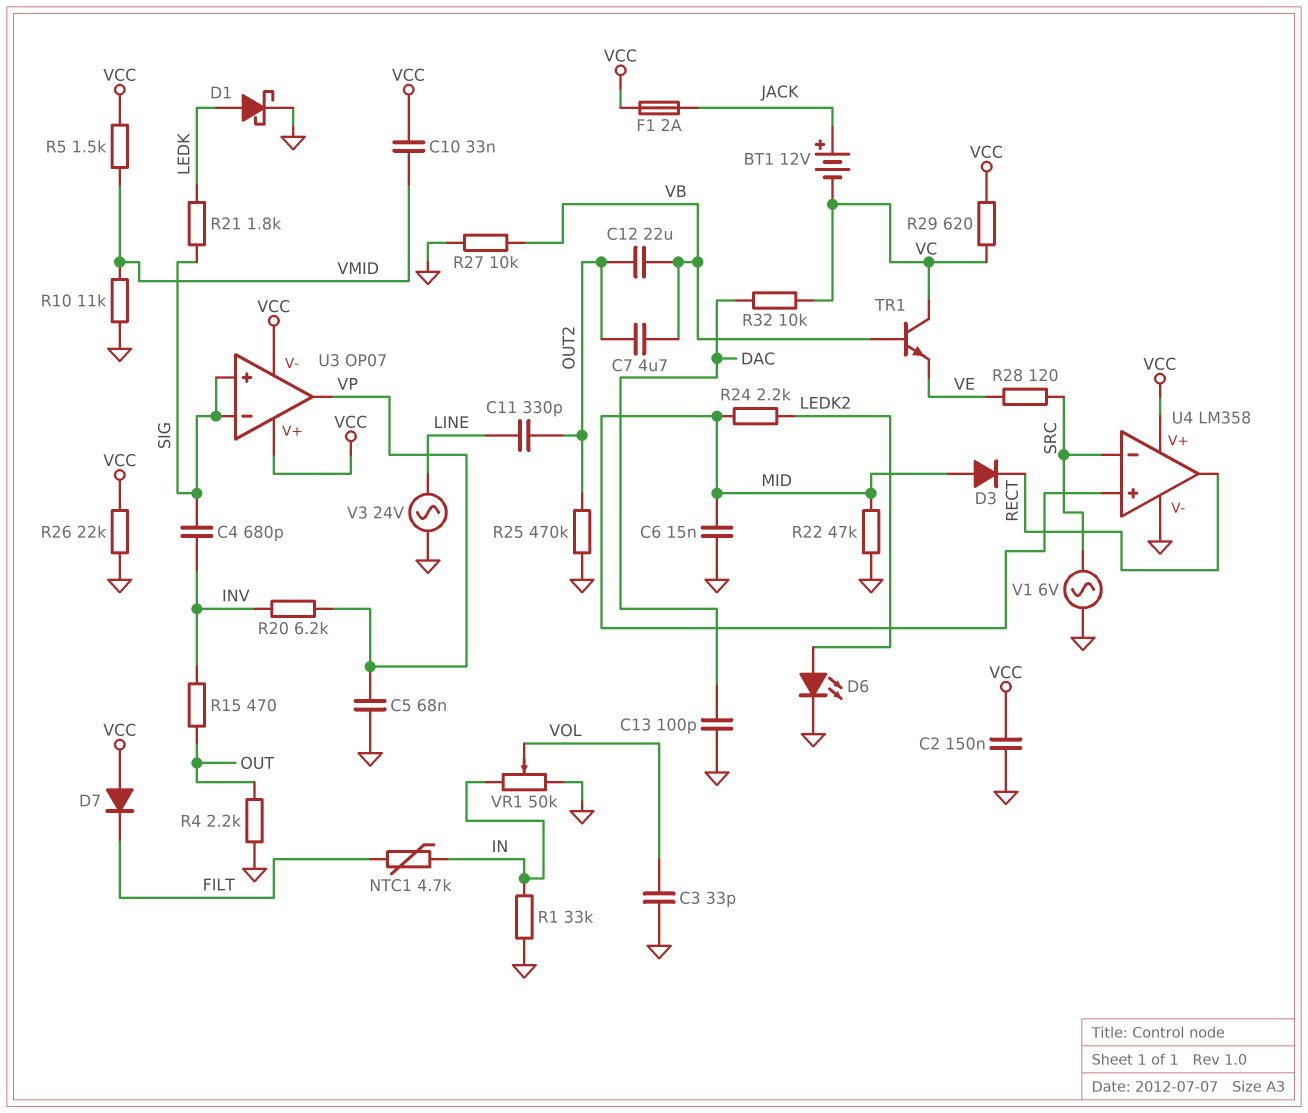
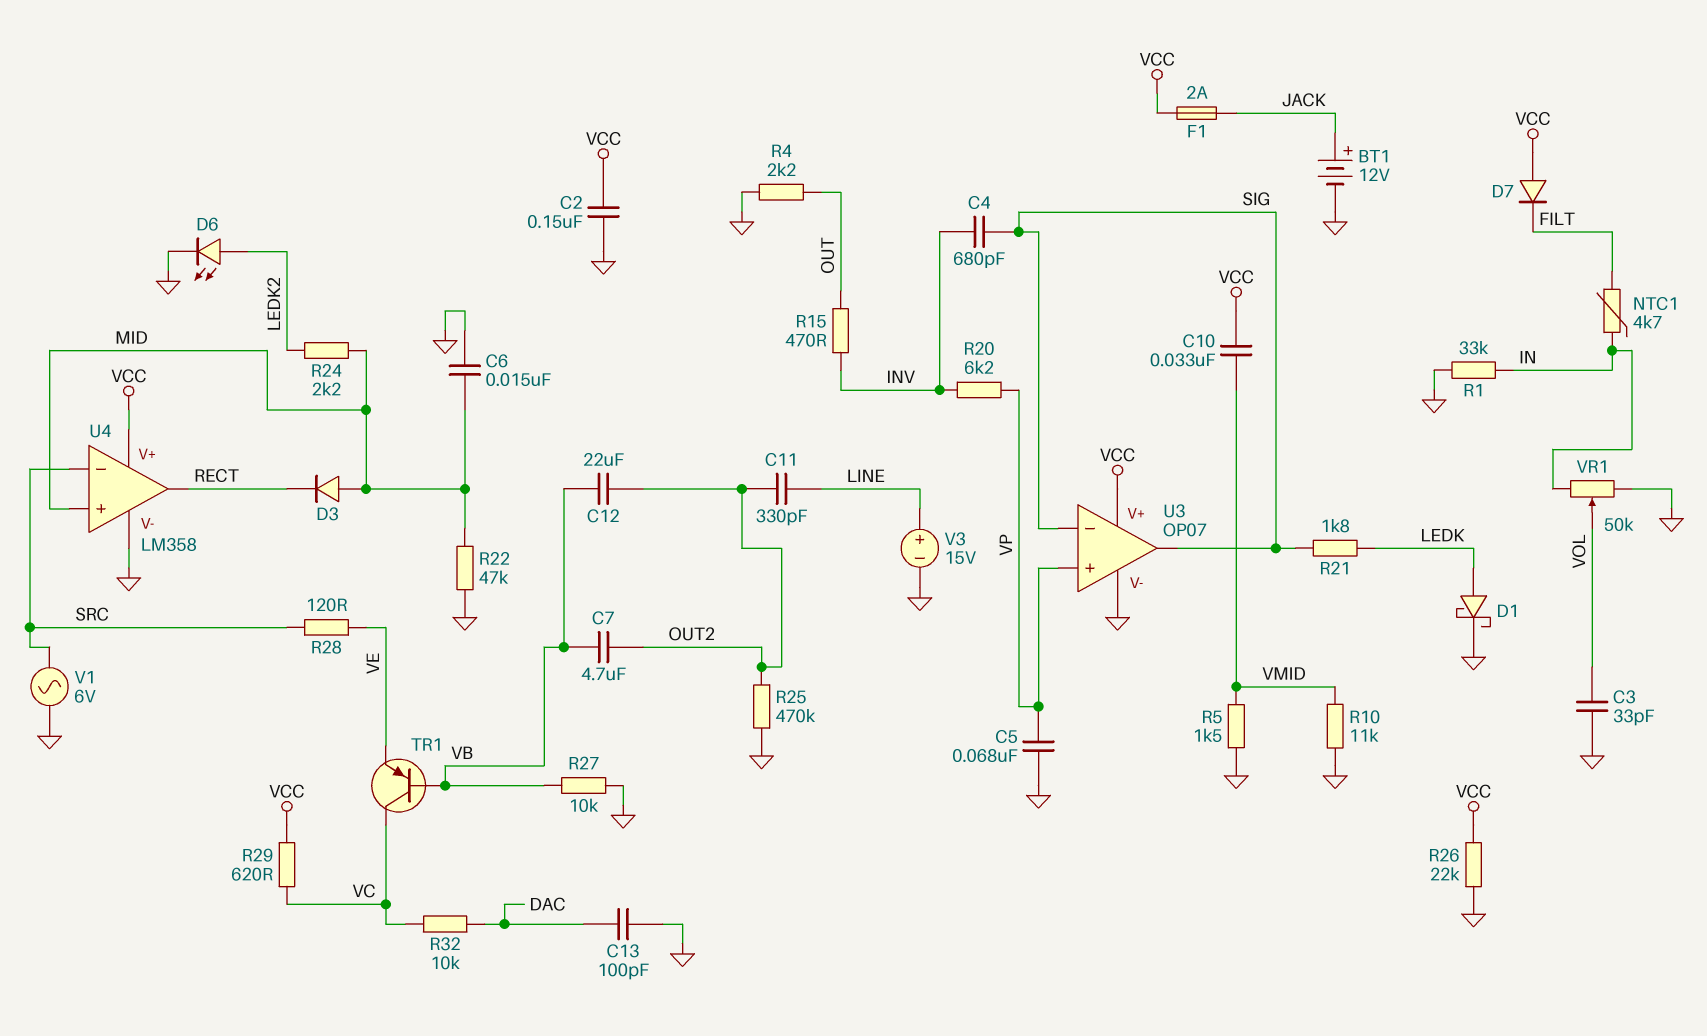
BT1: 12V (plus JACK, minus VC) -> 12V (plus JACK, minus GND)
R5: 1.5k (VCC, VMID) -> 1.5k (GND, VMID)
TR1: NPN (B VB, C VC, E VE) -> PNP (B VB, C VC, E VE)
U3 pin V-: VCC -> GND
U3 pin in+: SIG -> VP
U3 pin out: VP -> SIG
V3: AC 24V (GND, LINE) -> 15V (plus LINE, minus GND)

